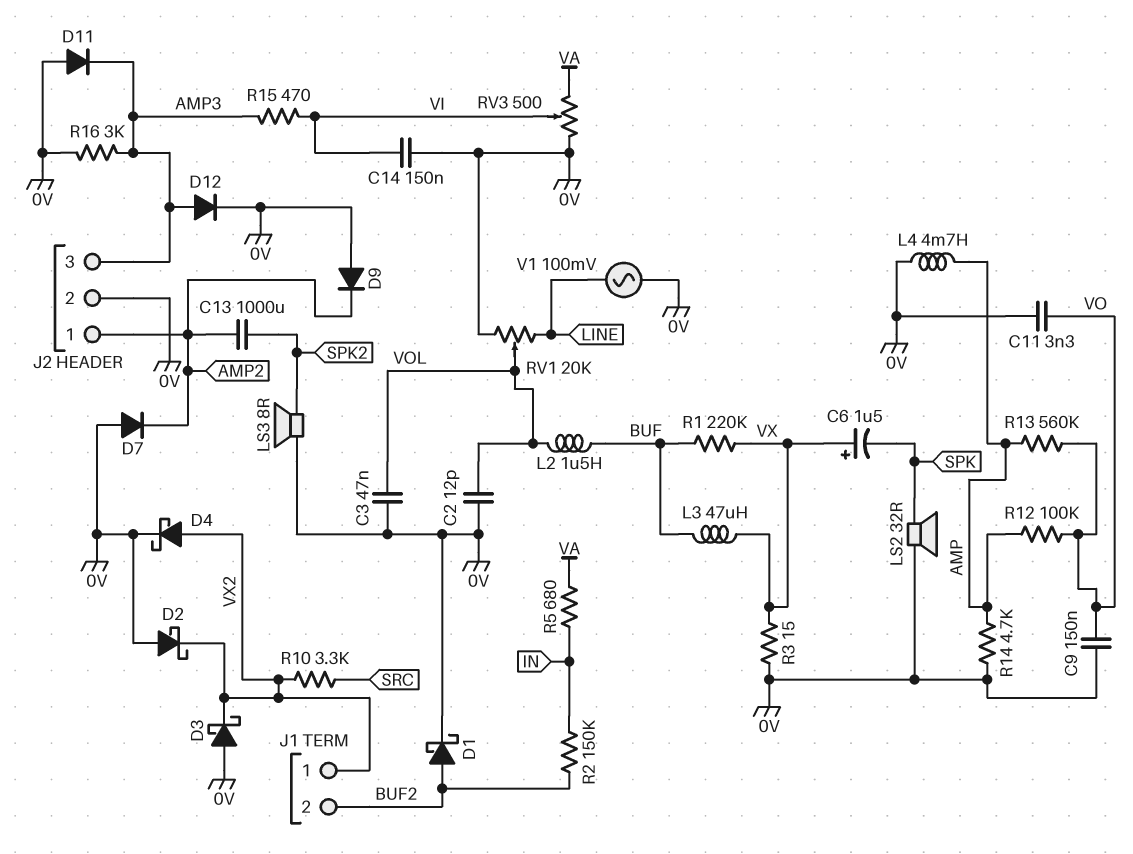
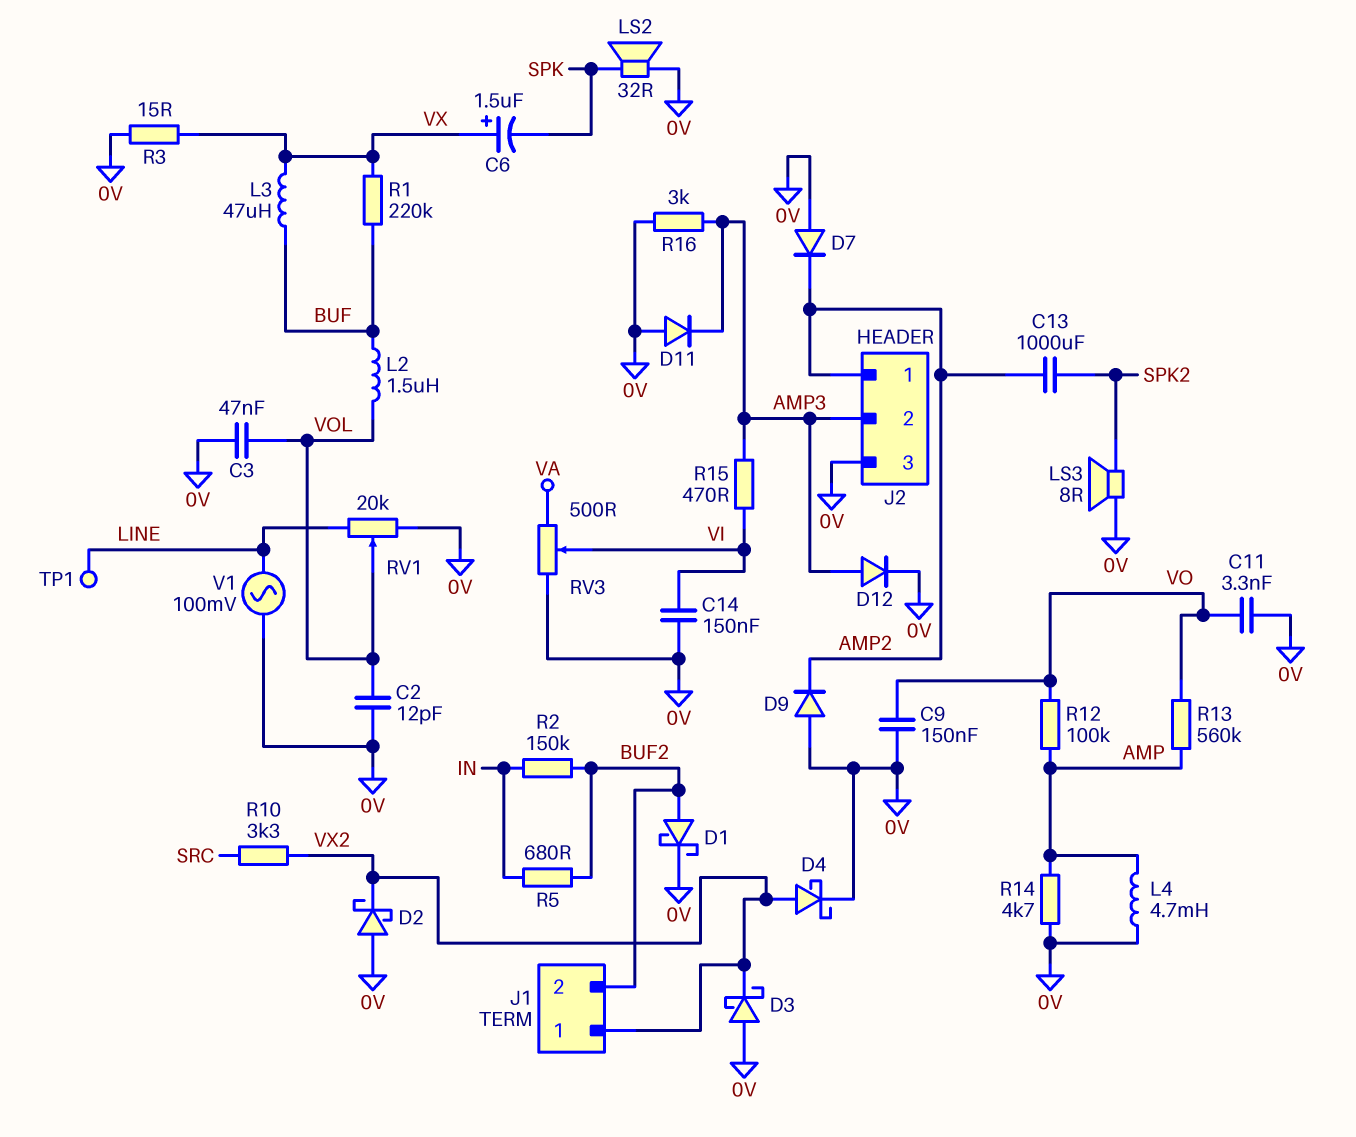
J2 pin 2: 0V -> AMP3
J2 pin 3: AMP3 -> 0V
R5: 680 (IN, VA) -> 680 (BUF2, IN)
TP1: none -> test point (LINE)

